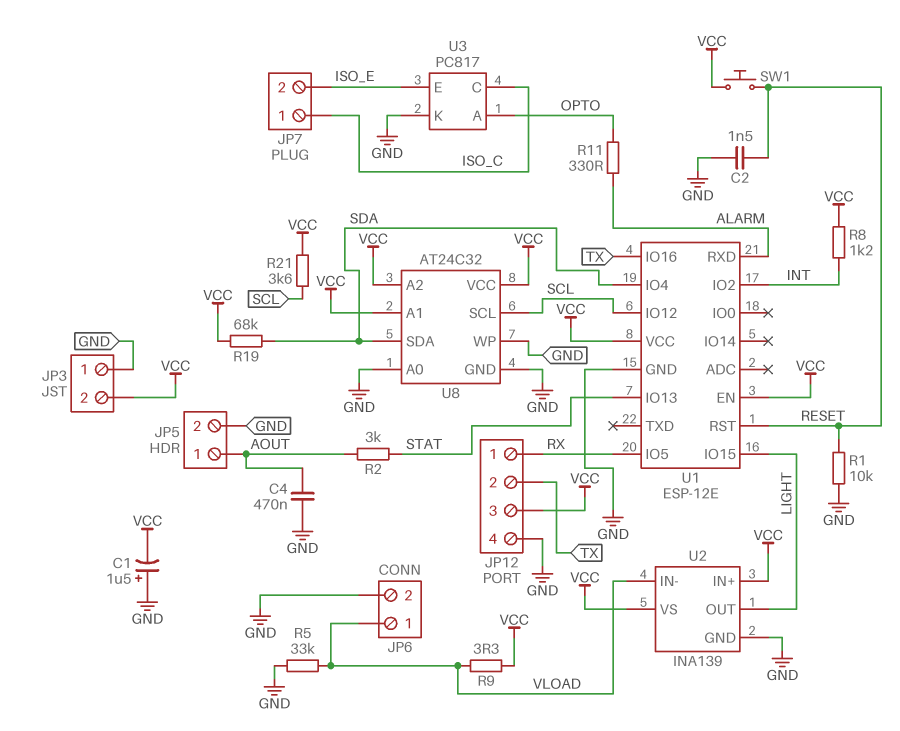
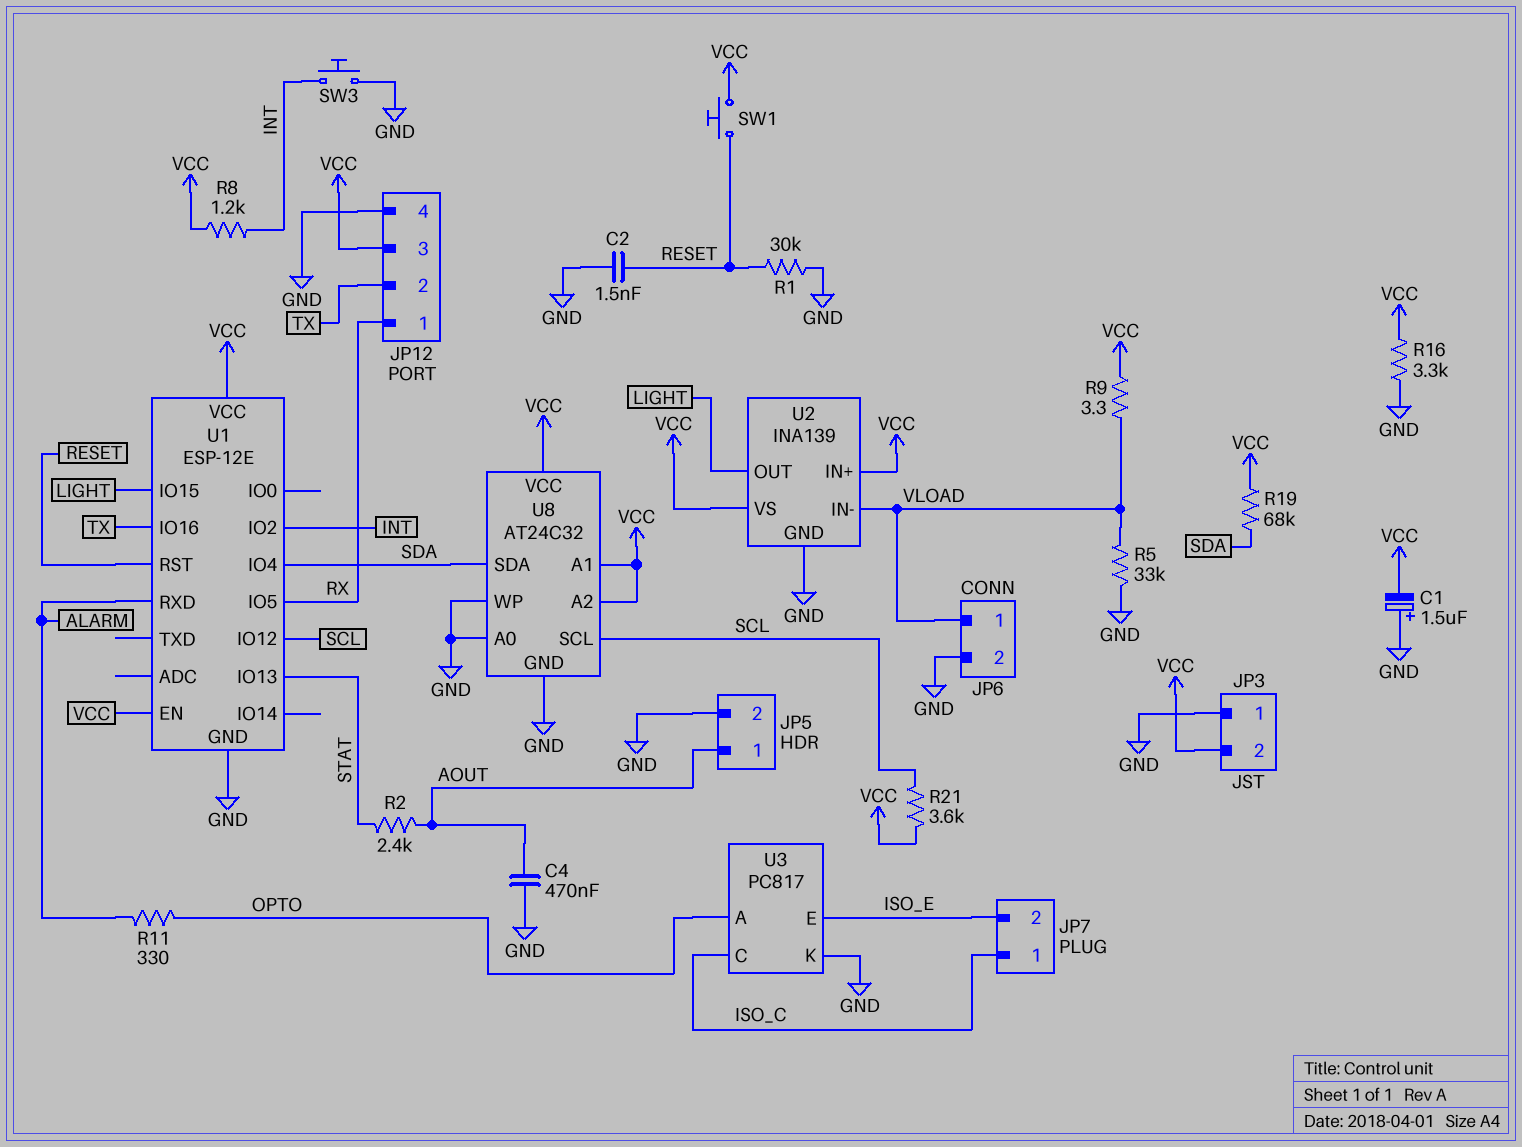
R1: 10k (GND, RESET) -> 30k (GND, RESET)
R2: 3k (AOUT, STAT) -> 2.4k (AOUT, STAT)
R16: none -> 3.3k (GND, VCC)
SW3: none -> button (GND, INT)

